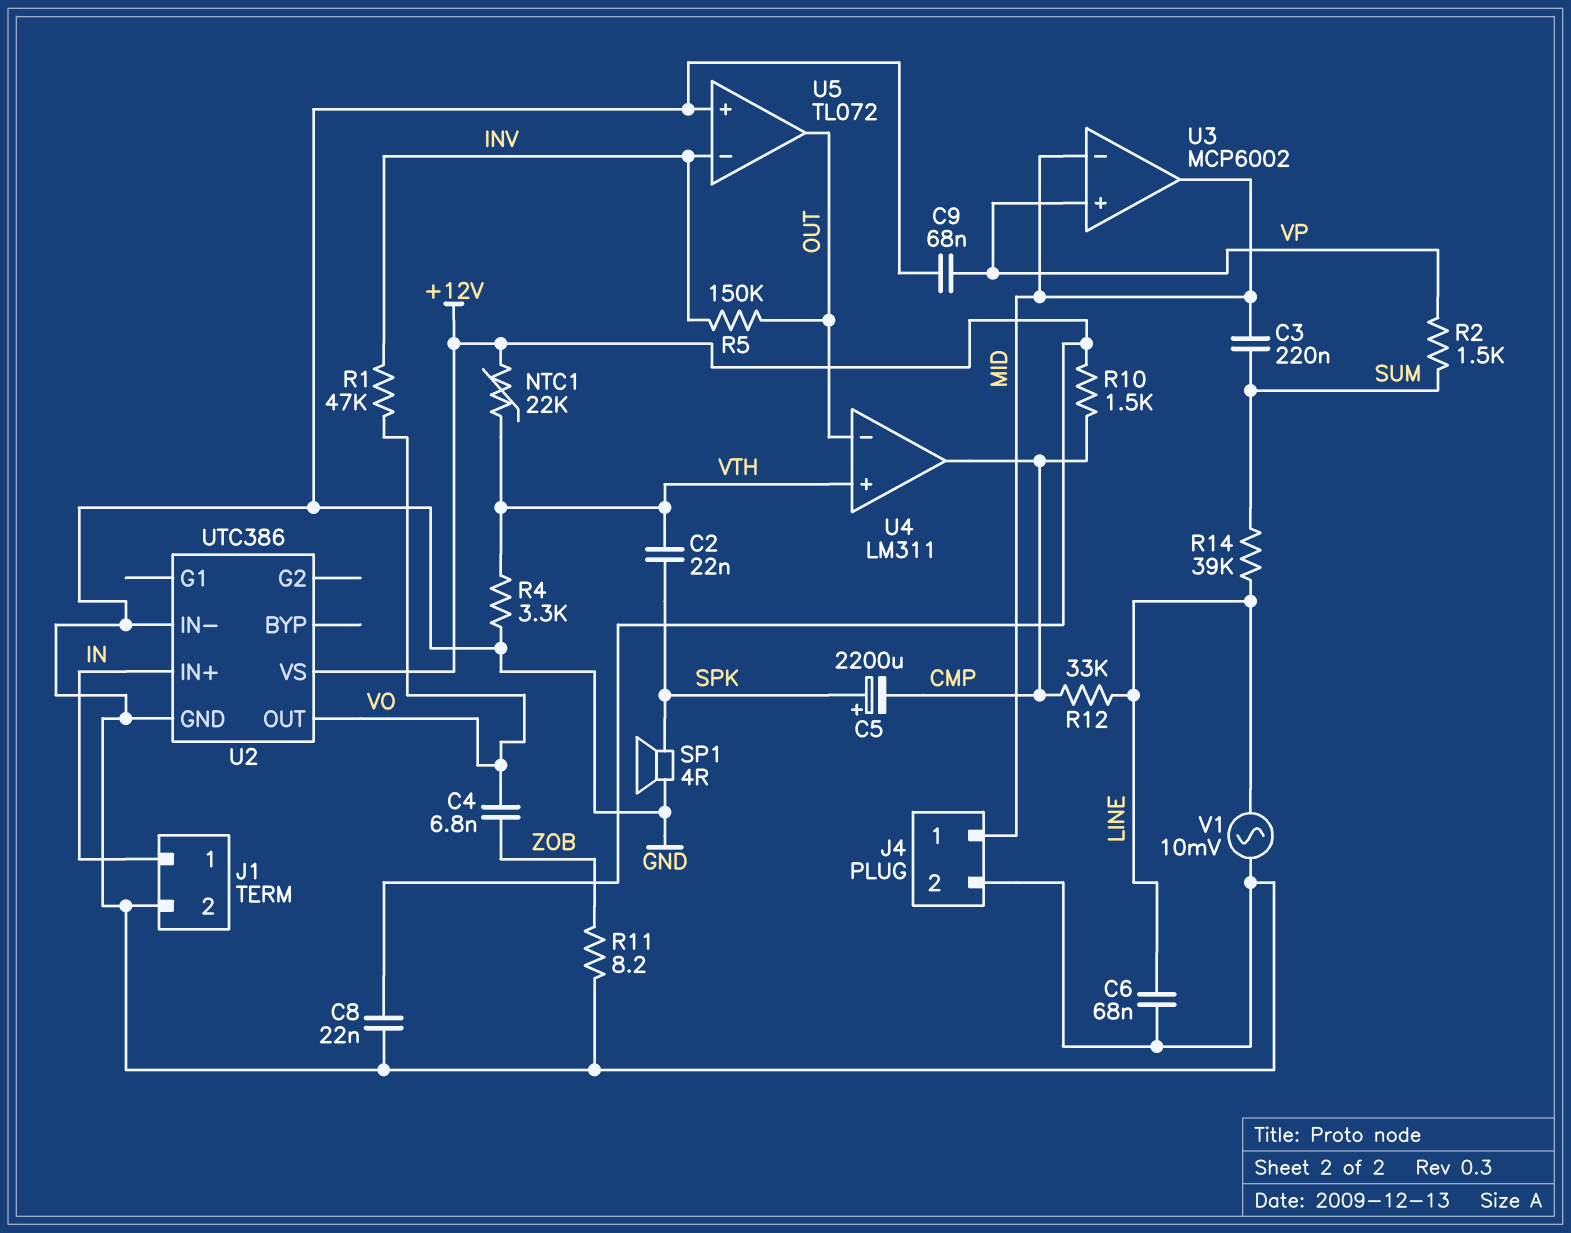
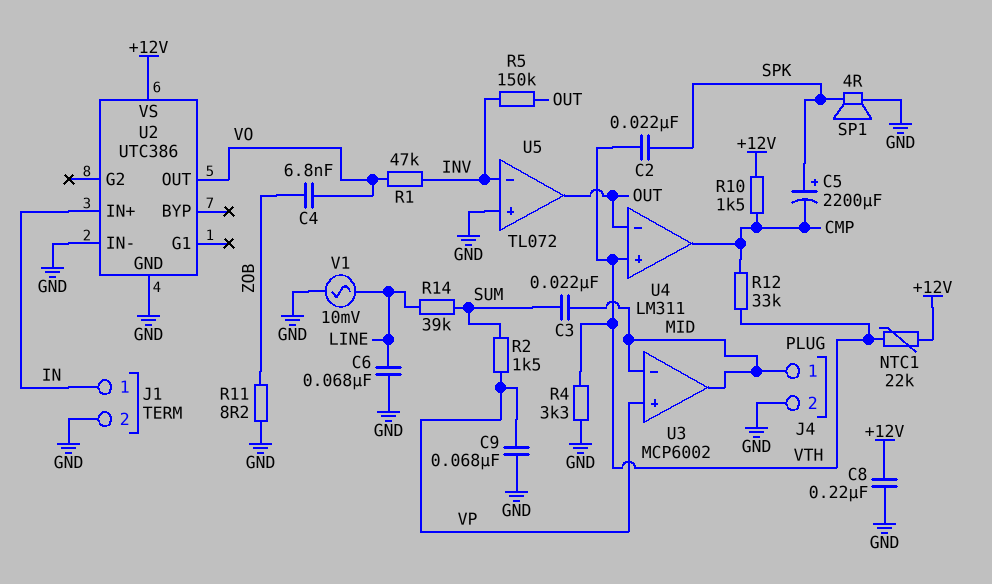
C3: 220nF (MID, SUM) -> 22nF (MID, SUM)
C8: 22nF (+12V, GND) -> 220nF (+12V, GND)
R12: 33k (CMP, LINE) -> 33k (CMP, VTH)

